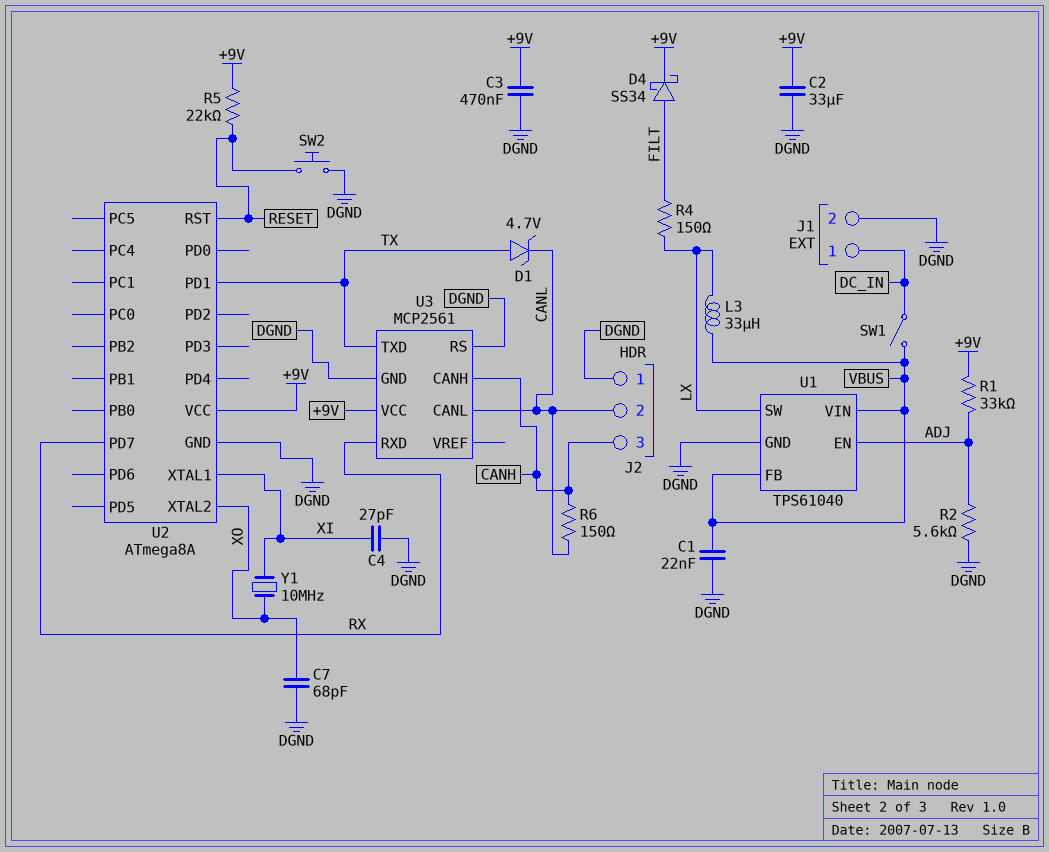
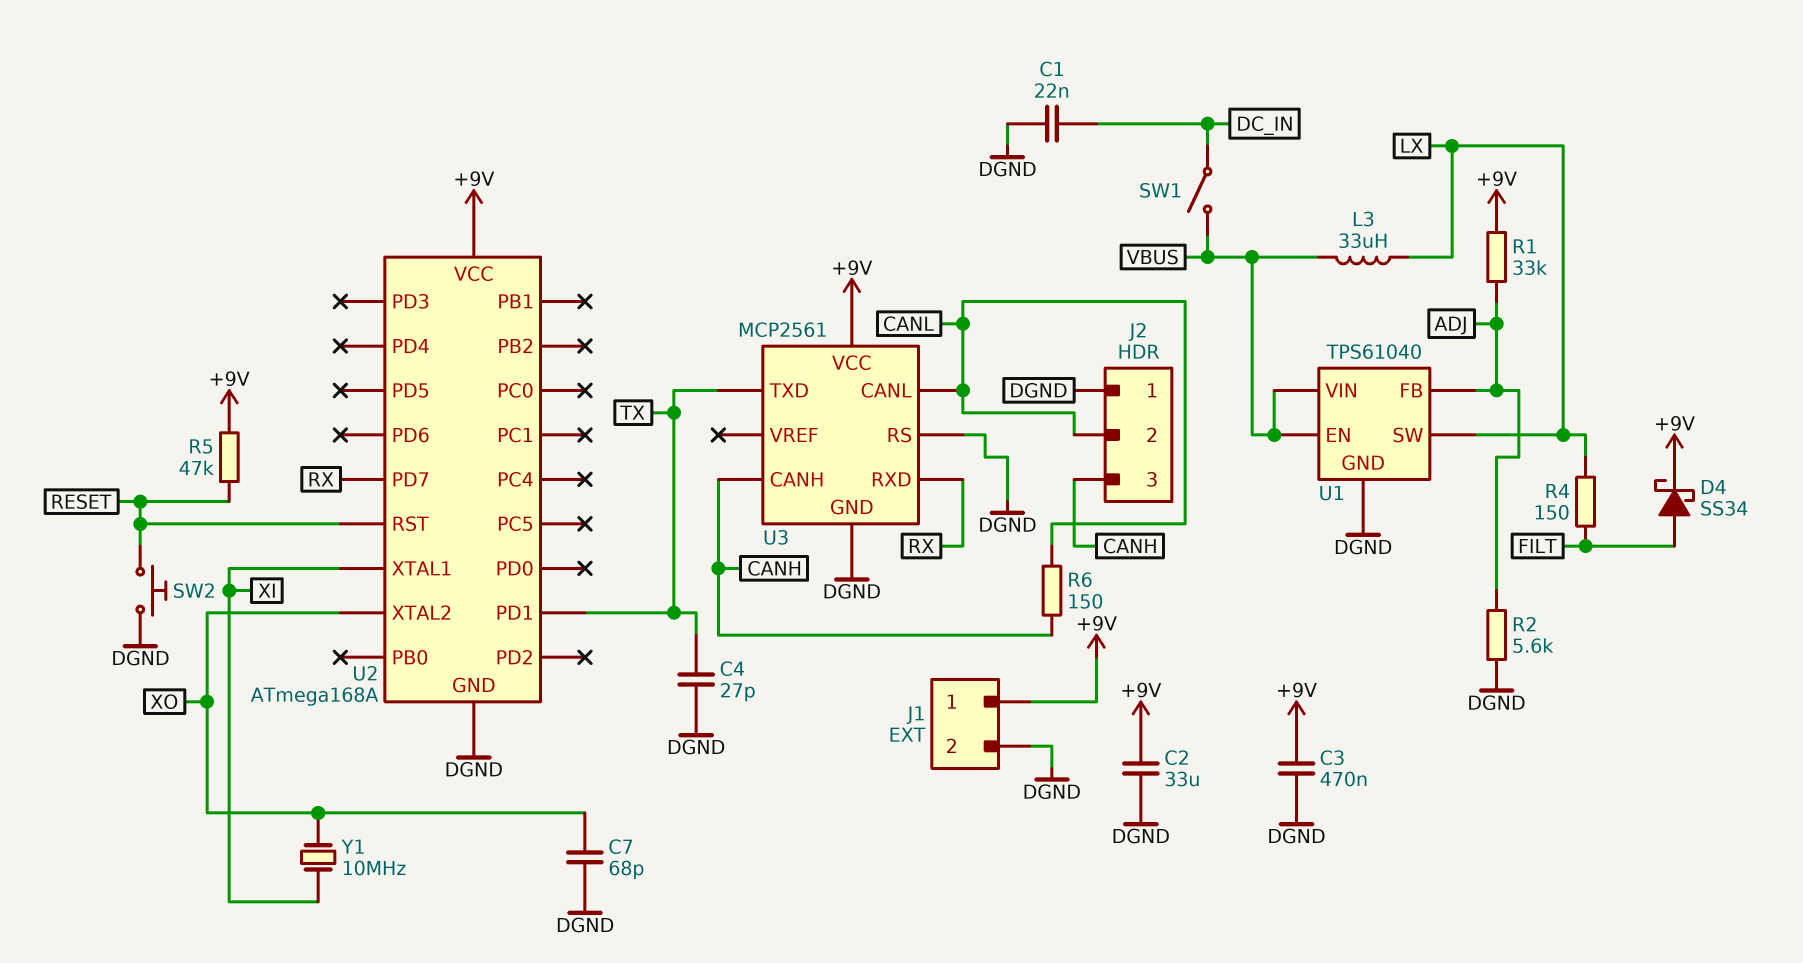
C1: 22nF (DGND, VBUS) -> 22nF (DC_IN, DGND)
C4: 27pF (DGND, XI) -> 27pF (DGND, TX)
D1: zener 4.7V (A TX, K CANL) -> none
J1 pin 1: DC_IN -> +9V
R5: 22k (+9V, RESET) -> 47k (+9V, RESET)
U1 pin EN: ADJ -> VBUS
U1 pin FB: VBUS -> ADJ
U2: ATmega8A -> ATmega168A

